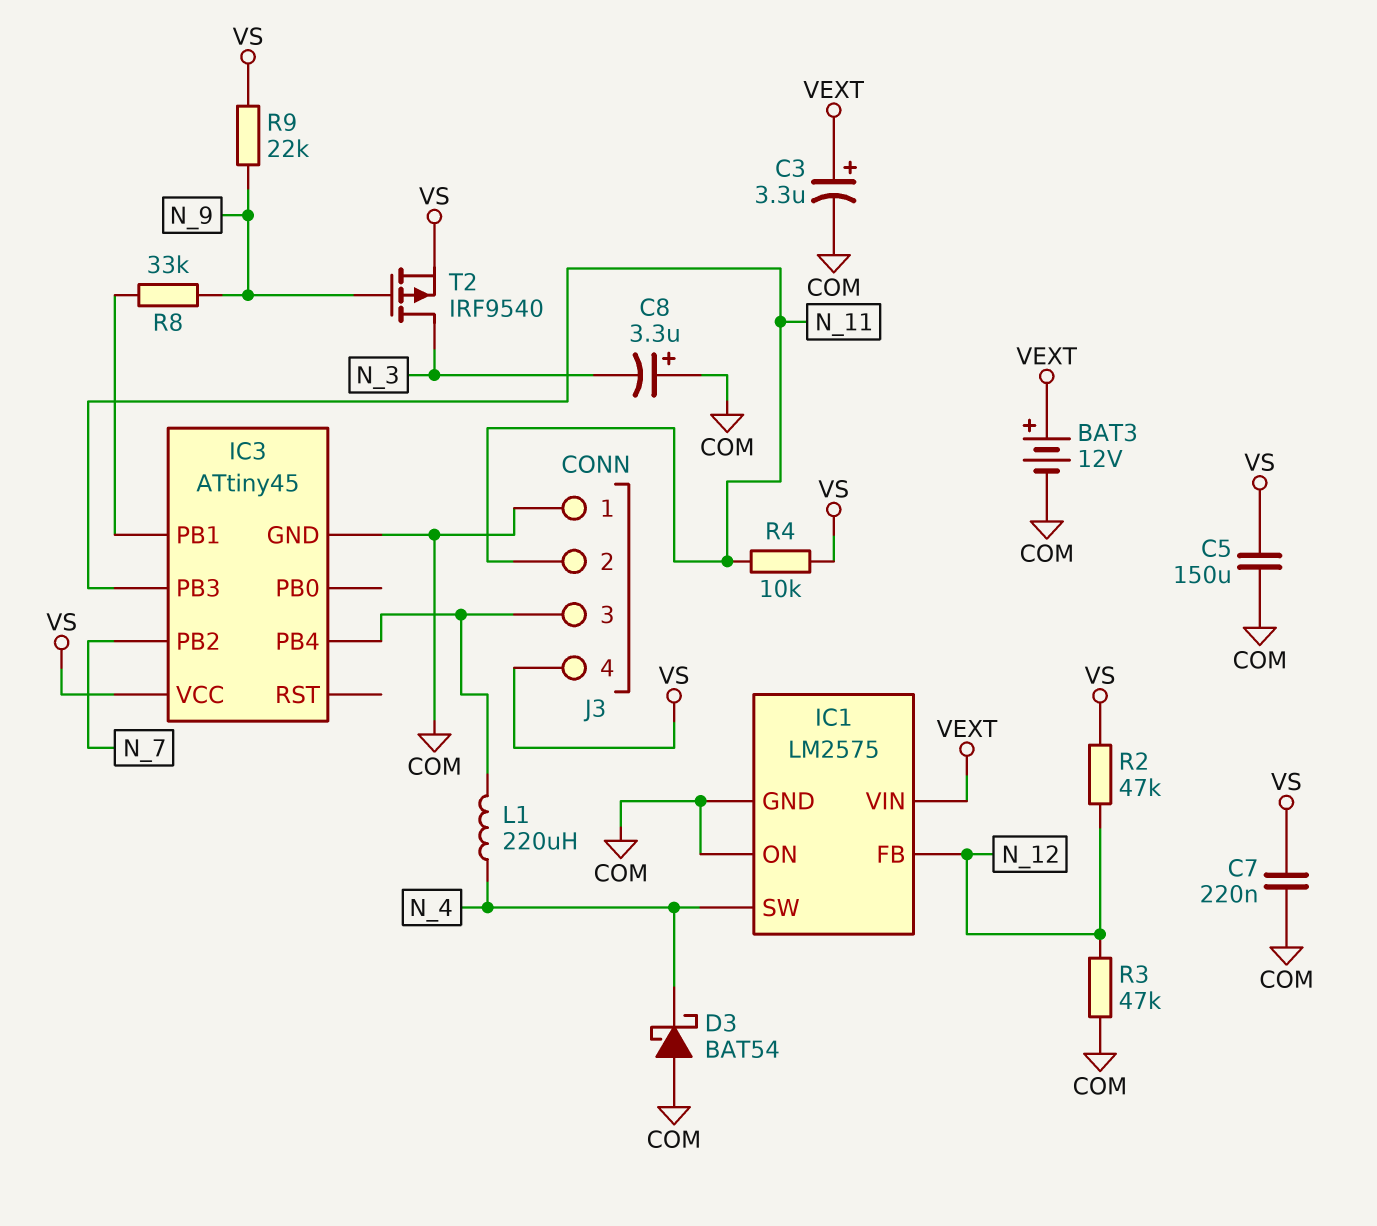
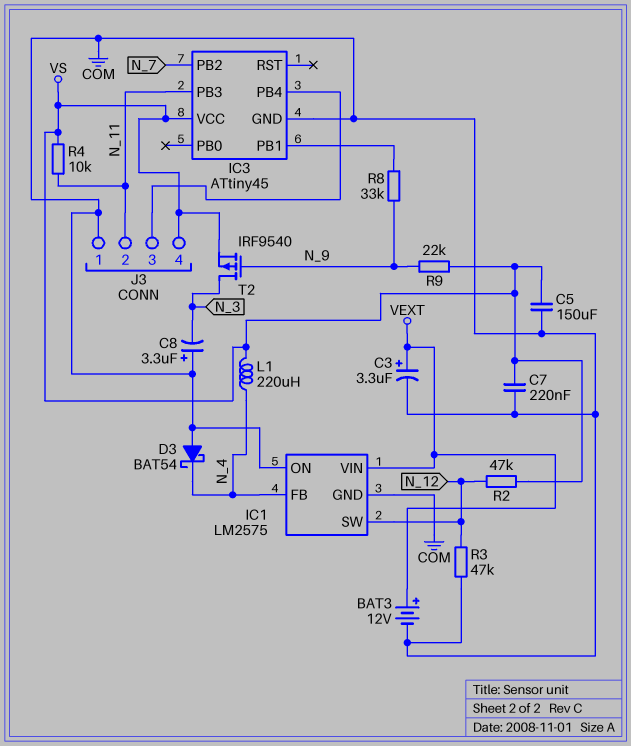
IC1 pin FB: N_12 -> N_4
IC1 pin SW: N_4 -> N_12
L1: 220uH (IC3/PB4, N_4) -> 220uH (N_4, VS)

